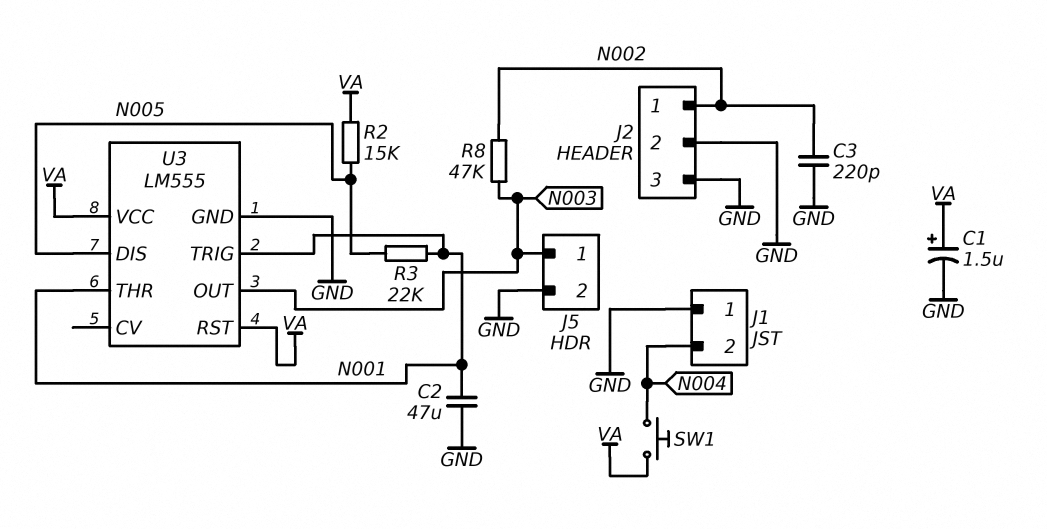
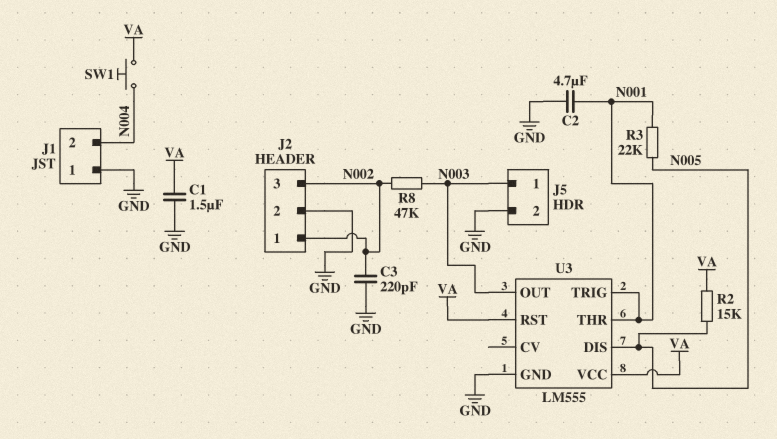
C1: 1.5uF (plus VA, minus GND) -> 1.5uF (GND, VA)
C2: 47uF (GND, N001) -> 4.7uF (GND, N001)
J2 pin 3: GND -> N002

